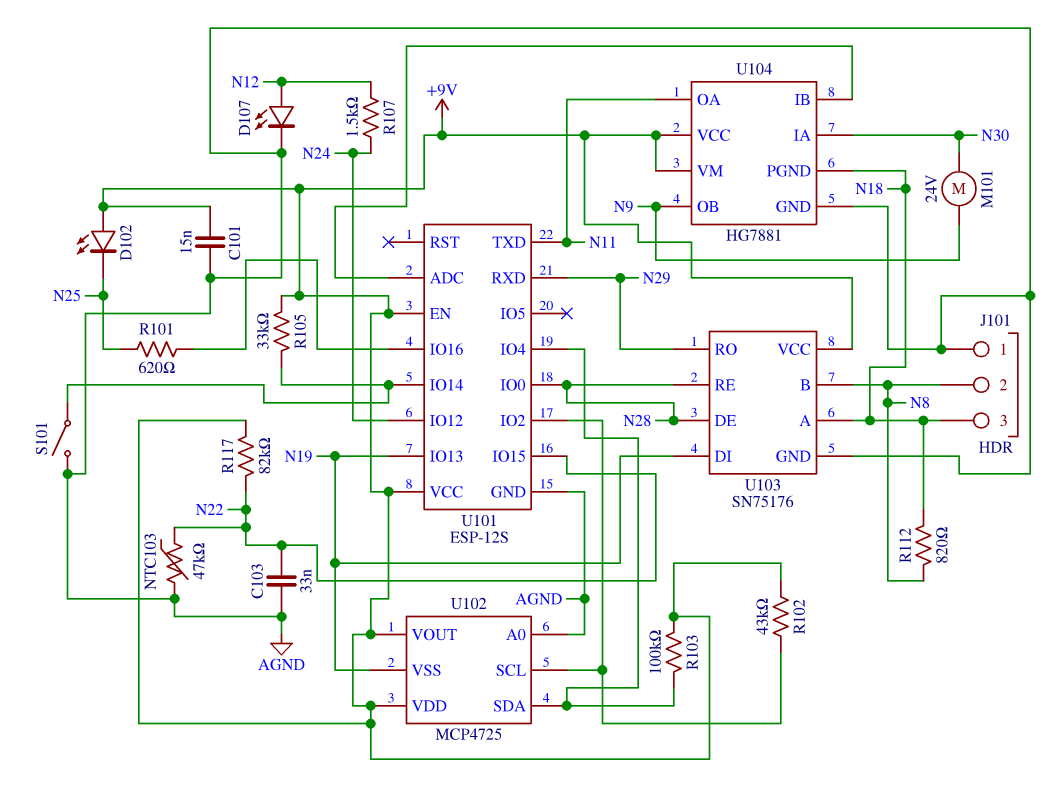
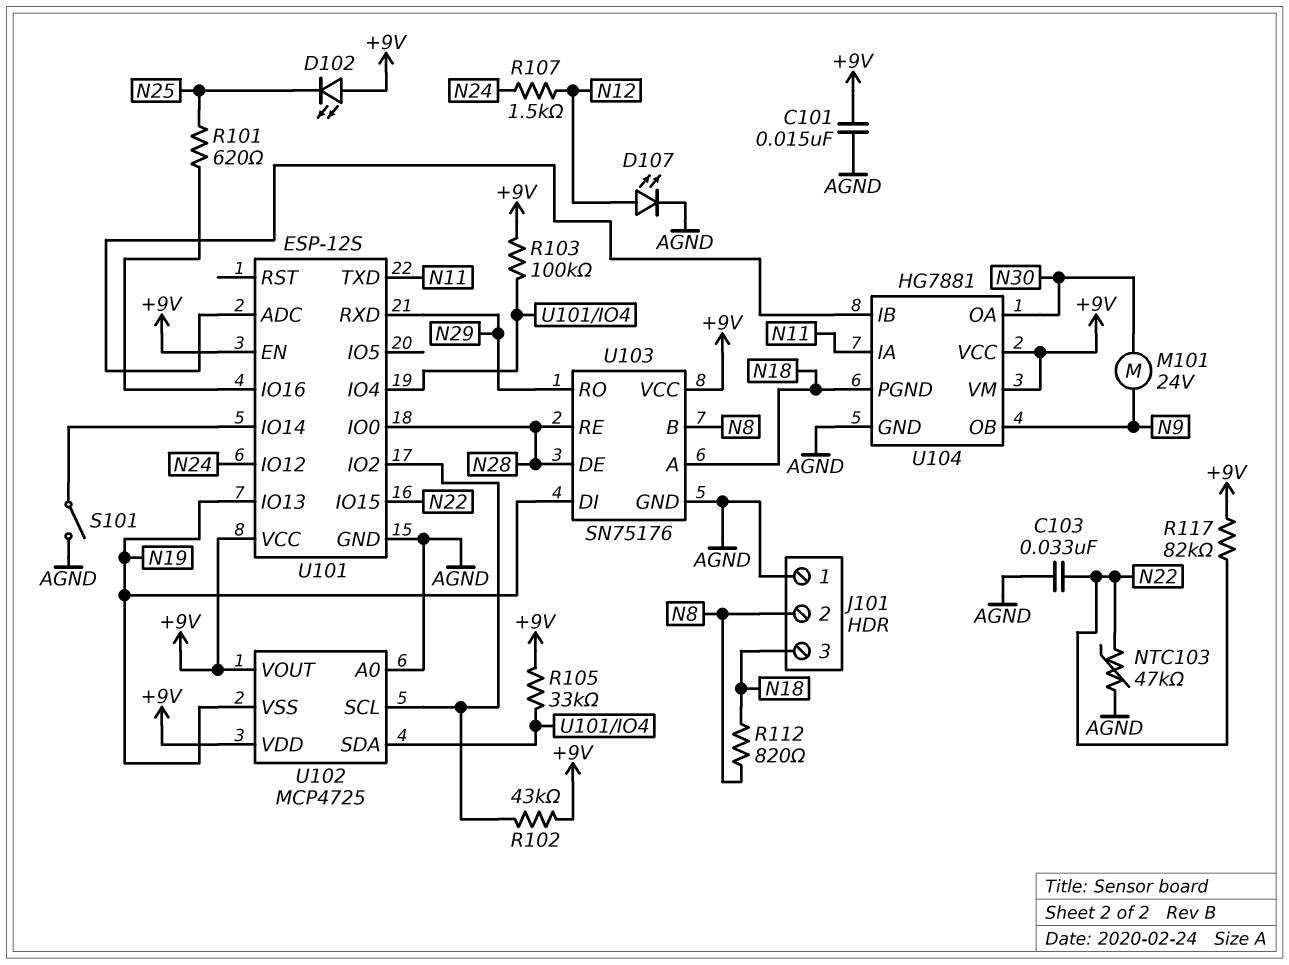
R105: 33k (+9V, U101/IO14) -> 33k (+9V, U101/IO4)
U104 pin IA: N30 -> N11
U104 pin OA: N11 -> N30

